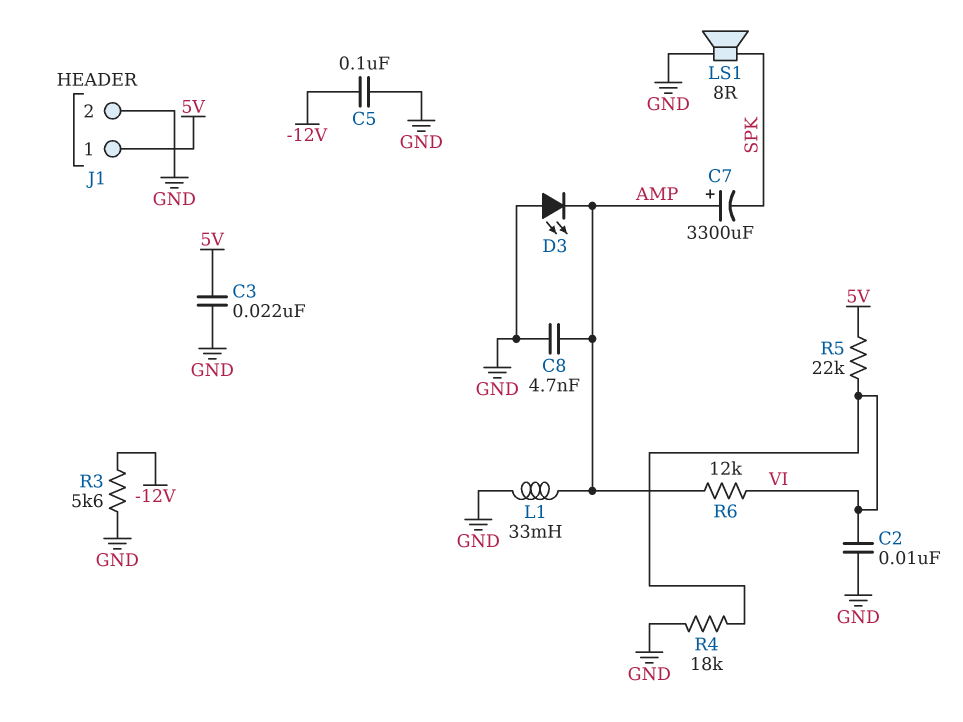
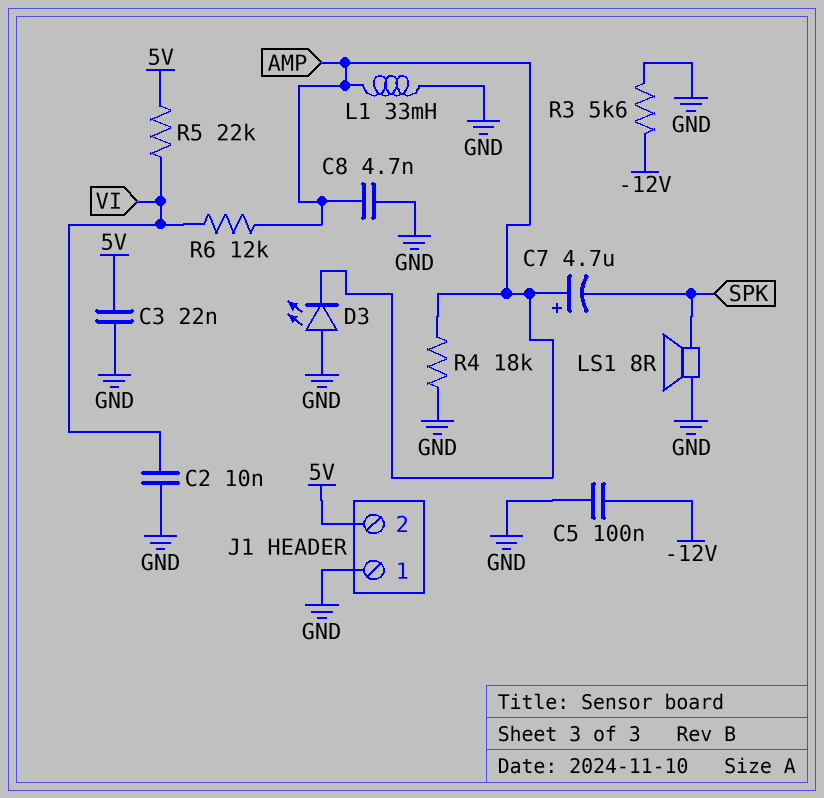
C7: 3300uF (plus AMP, minus SPK) -> 4.7uF (plus AMP, minus SPK)
J1 pin 1: 5V -> GND
J1 pin 2: GND -> 5V
R4: 18k (GND, VI) -> 18k (AMP, GND)

